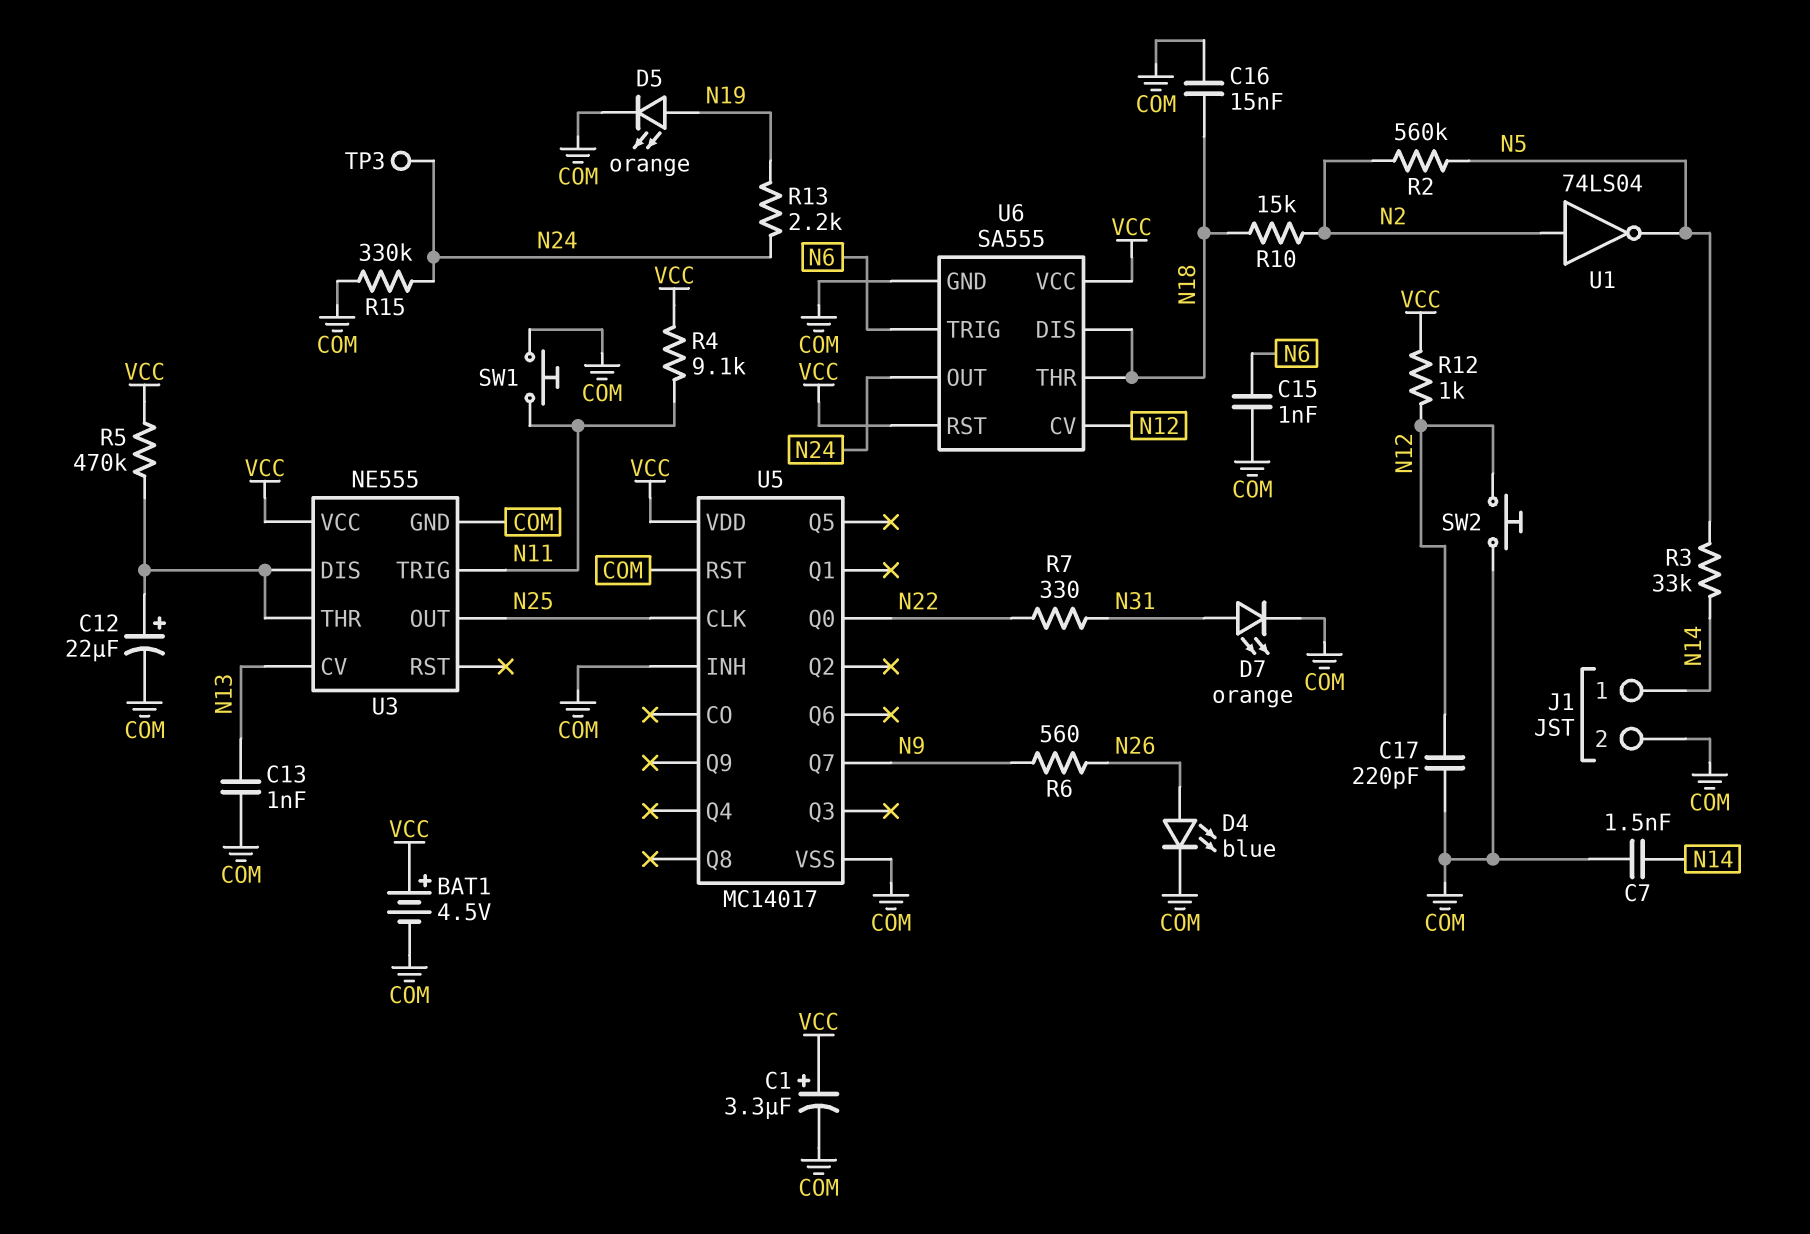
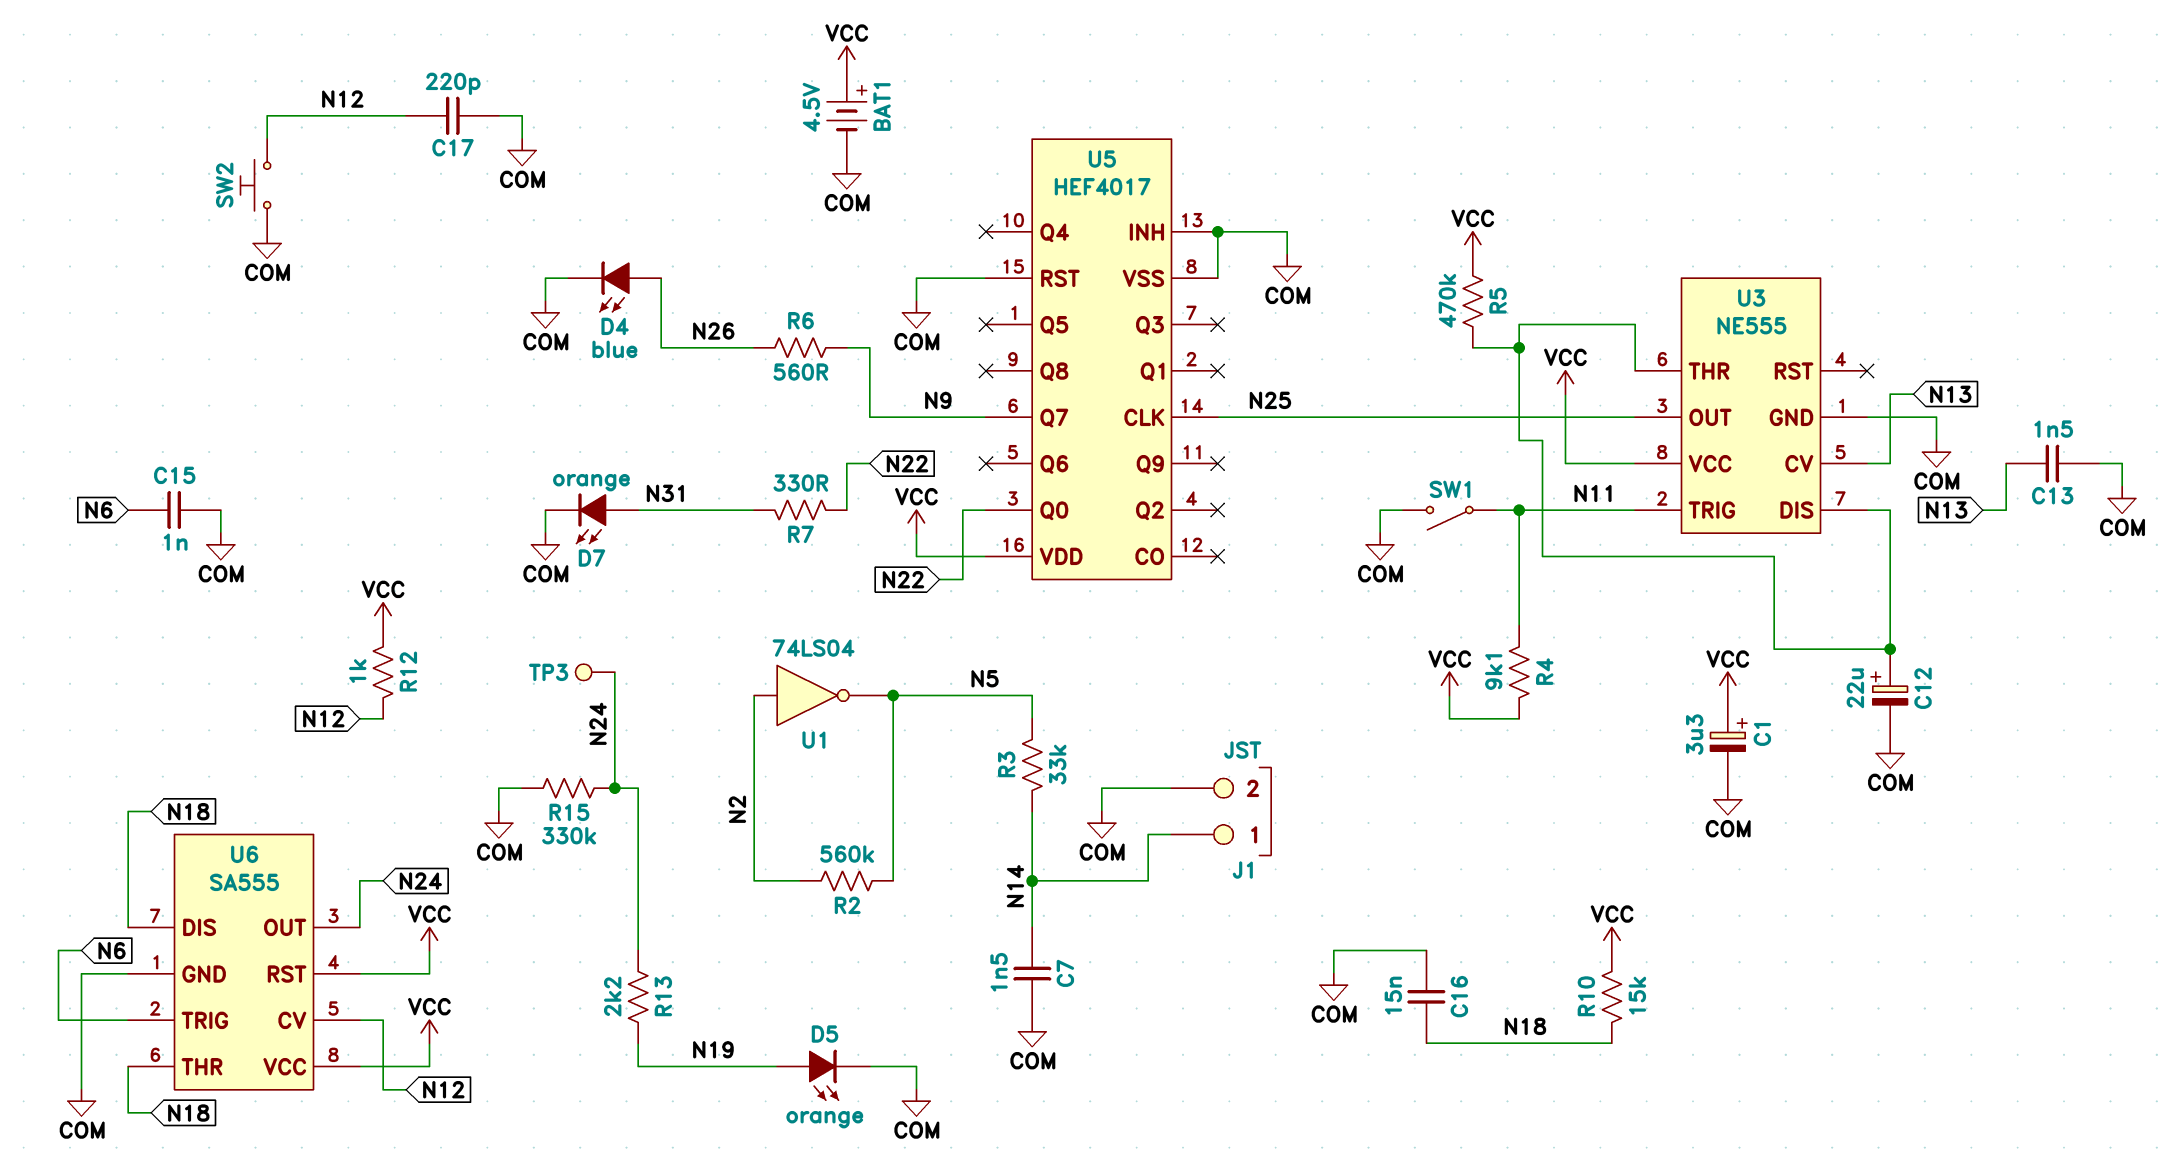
C13: 1nF (COM, N13) -> 1.5nF (COM, N13)
R10: 15k (N2, N18) -> 15k (N18, VCC)
SW1: button (COM, N11) -> switch (COM, N11)
U5: MC14017 -> HEF4017

